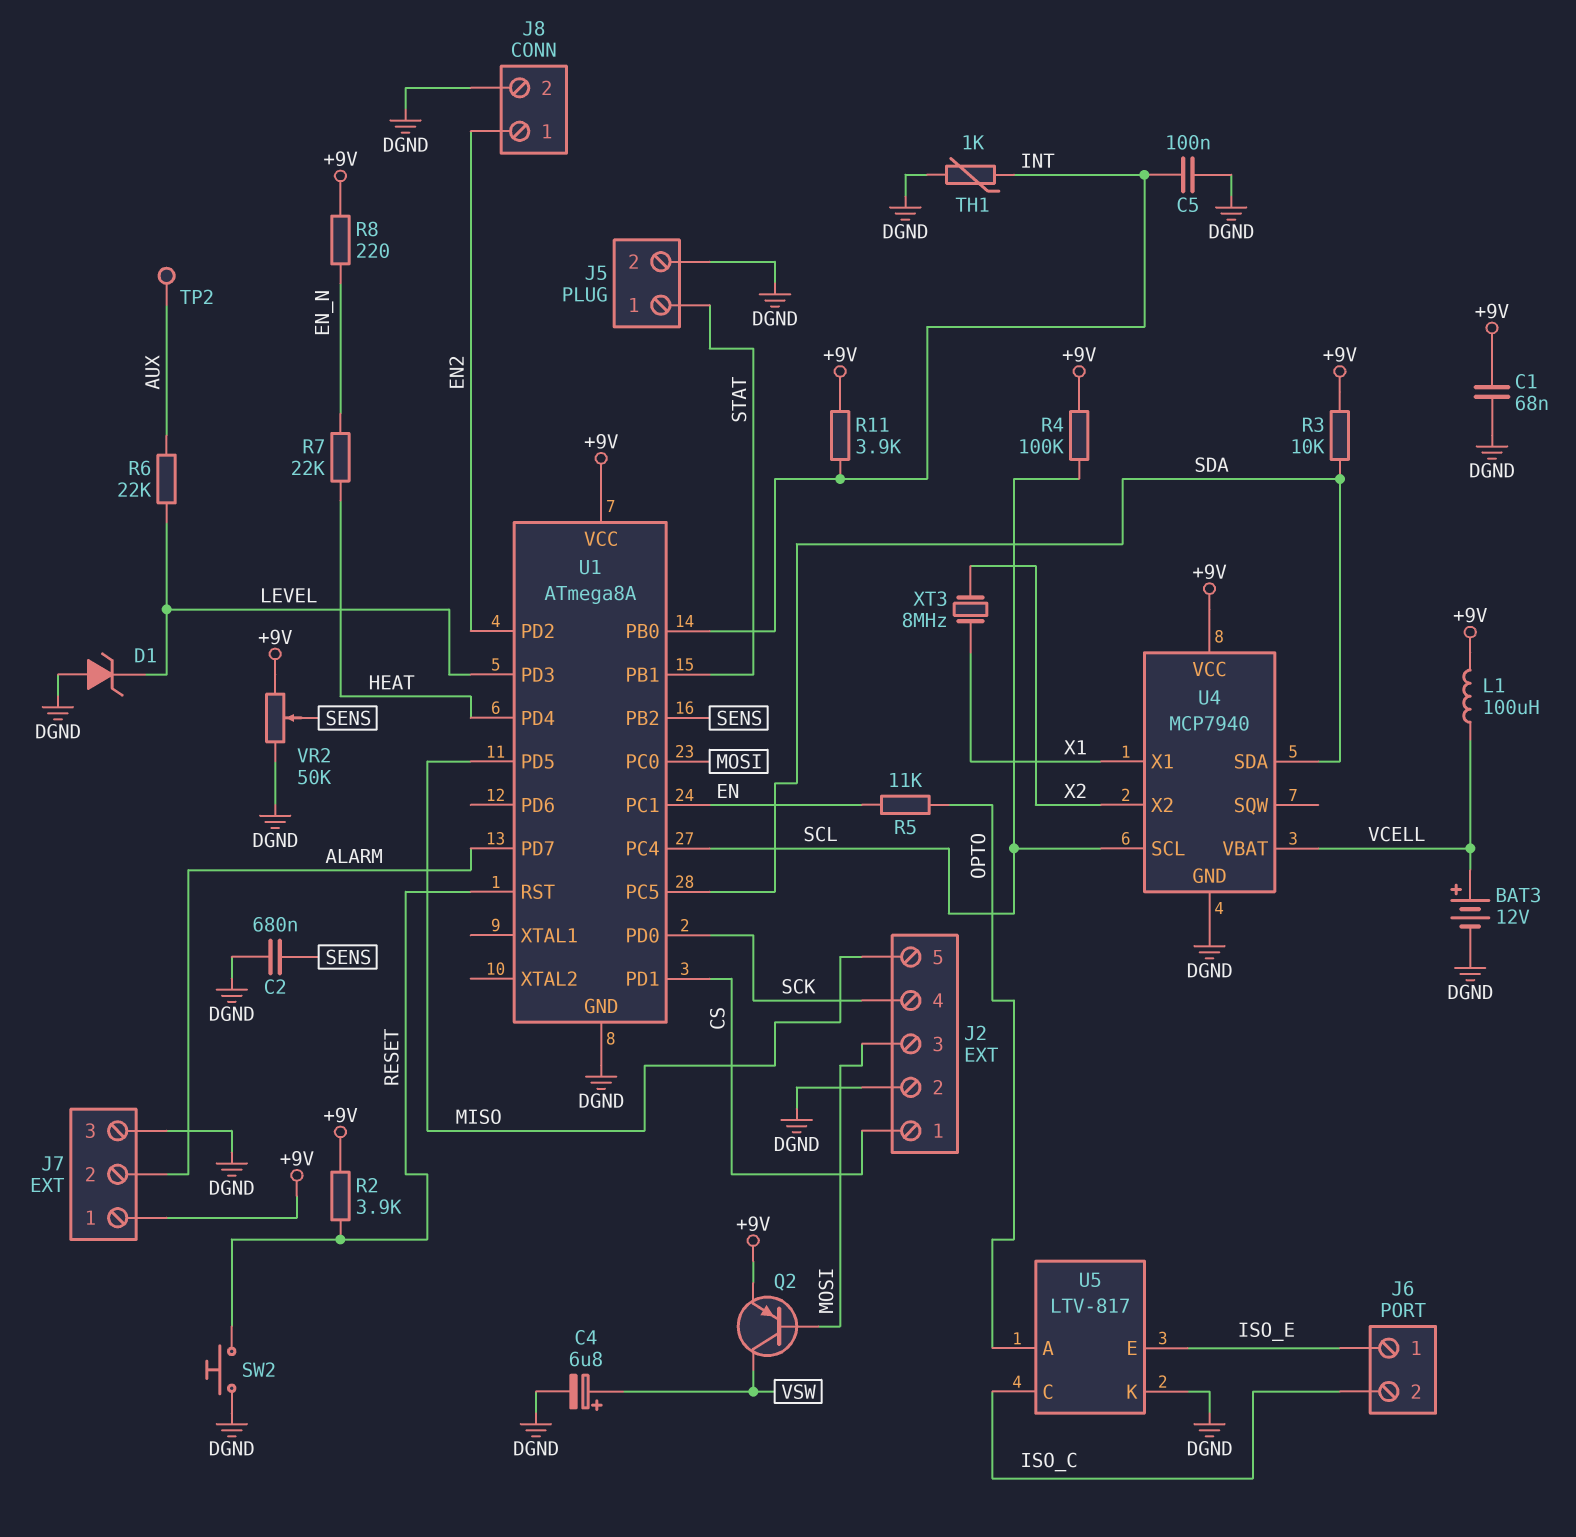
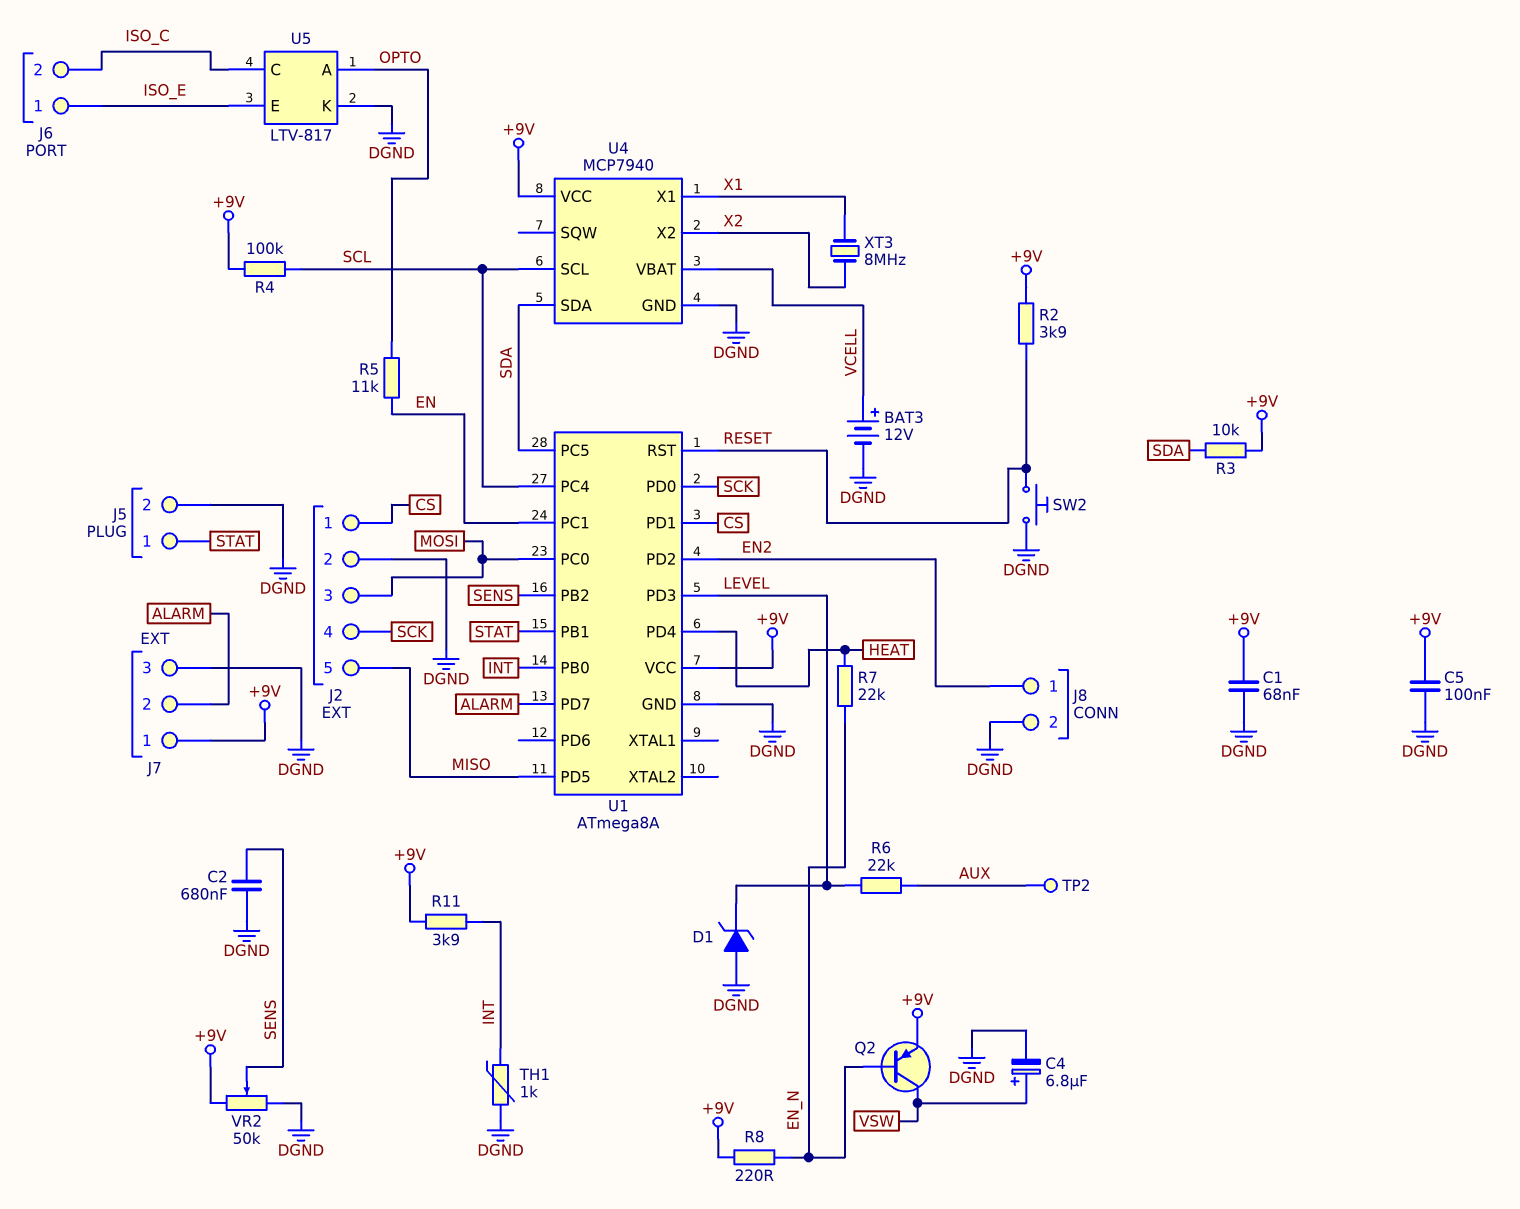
C5: 100nF (DGND, INT) -> 100nF (+9V, DGND)
L1: 100uH (+9V, VCELL) -> none
Q2: PNP (B MOSI, C VSW, E +9V) -> PNP (B EN_N, C VSW, E +9V)

